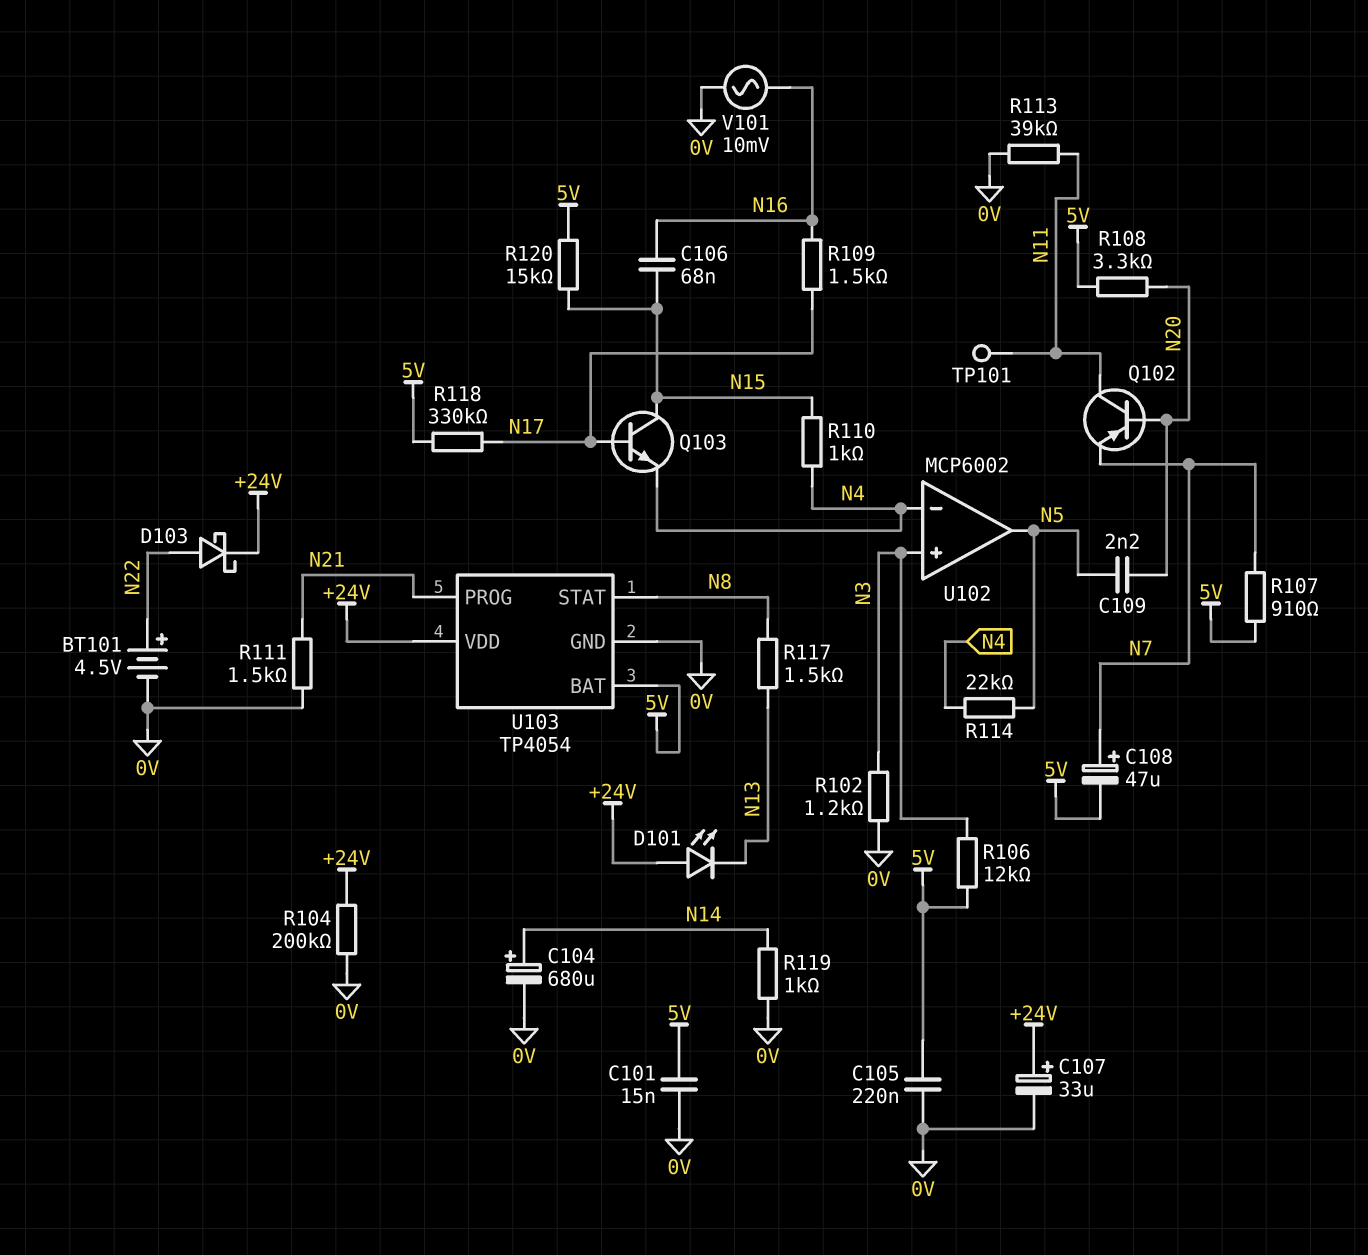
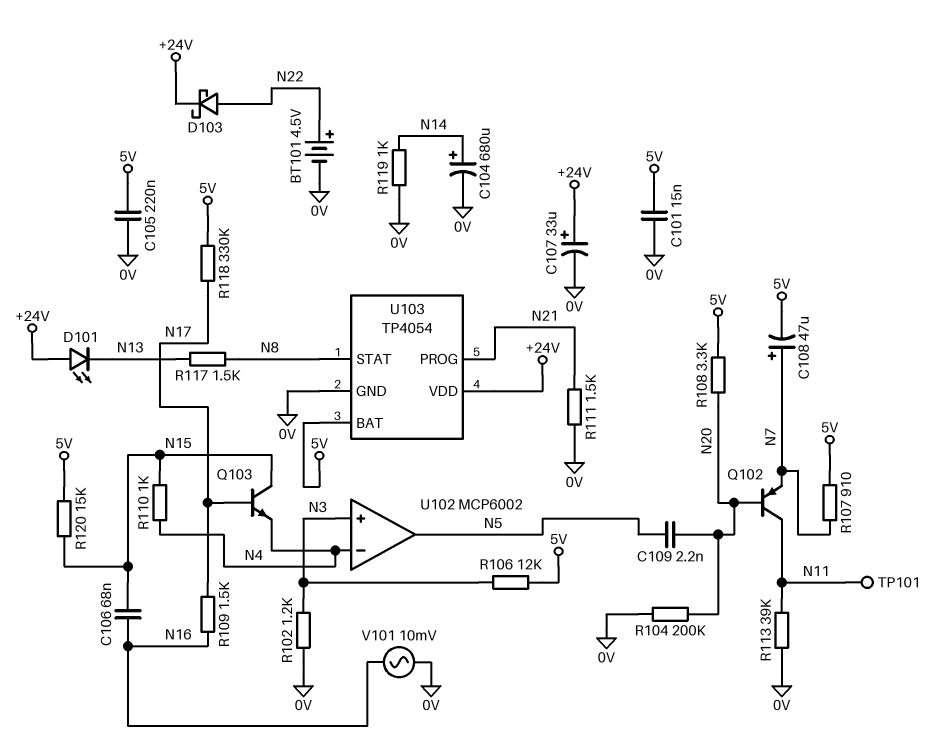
R104: 200k (+24V, 0V) -> 200k (0V, N20)
R114: 22k (N4, N5) -> none

